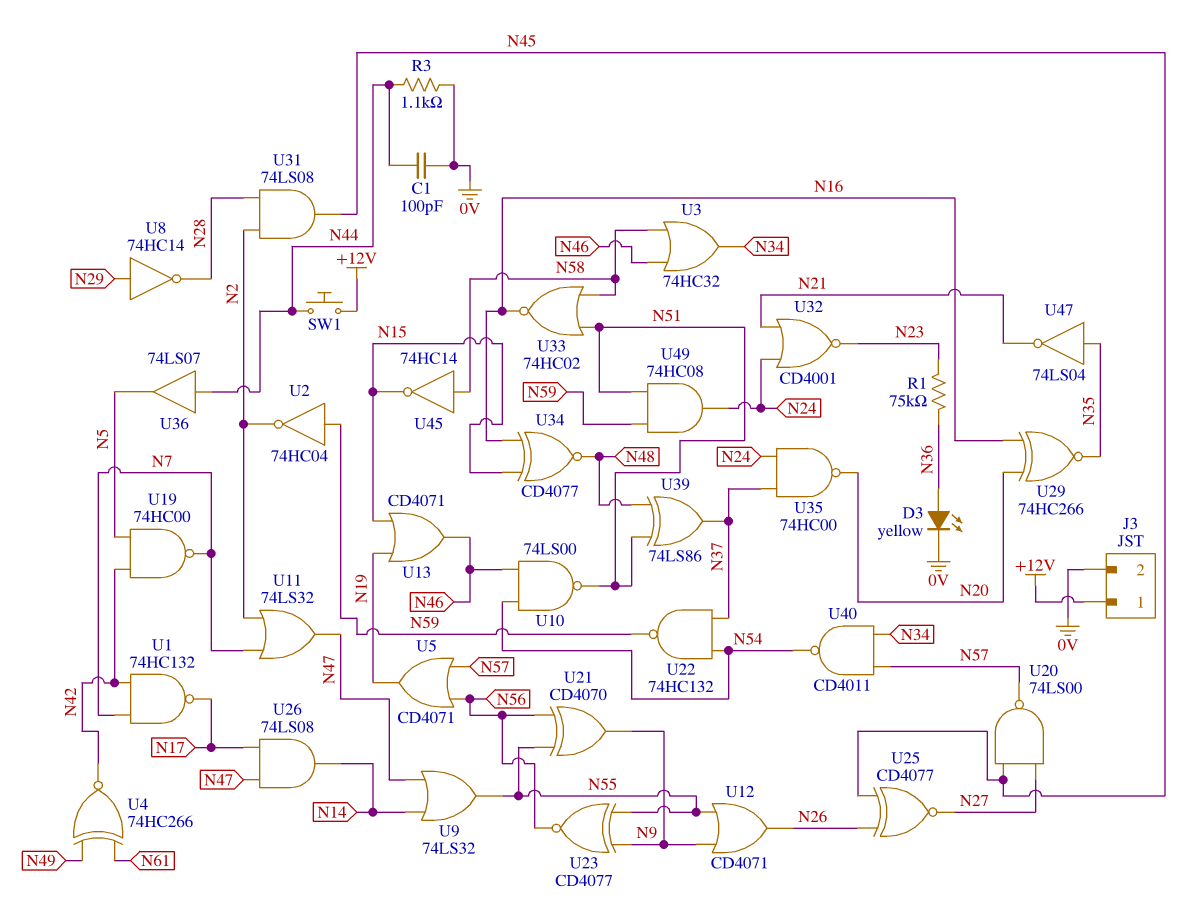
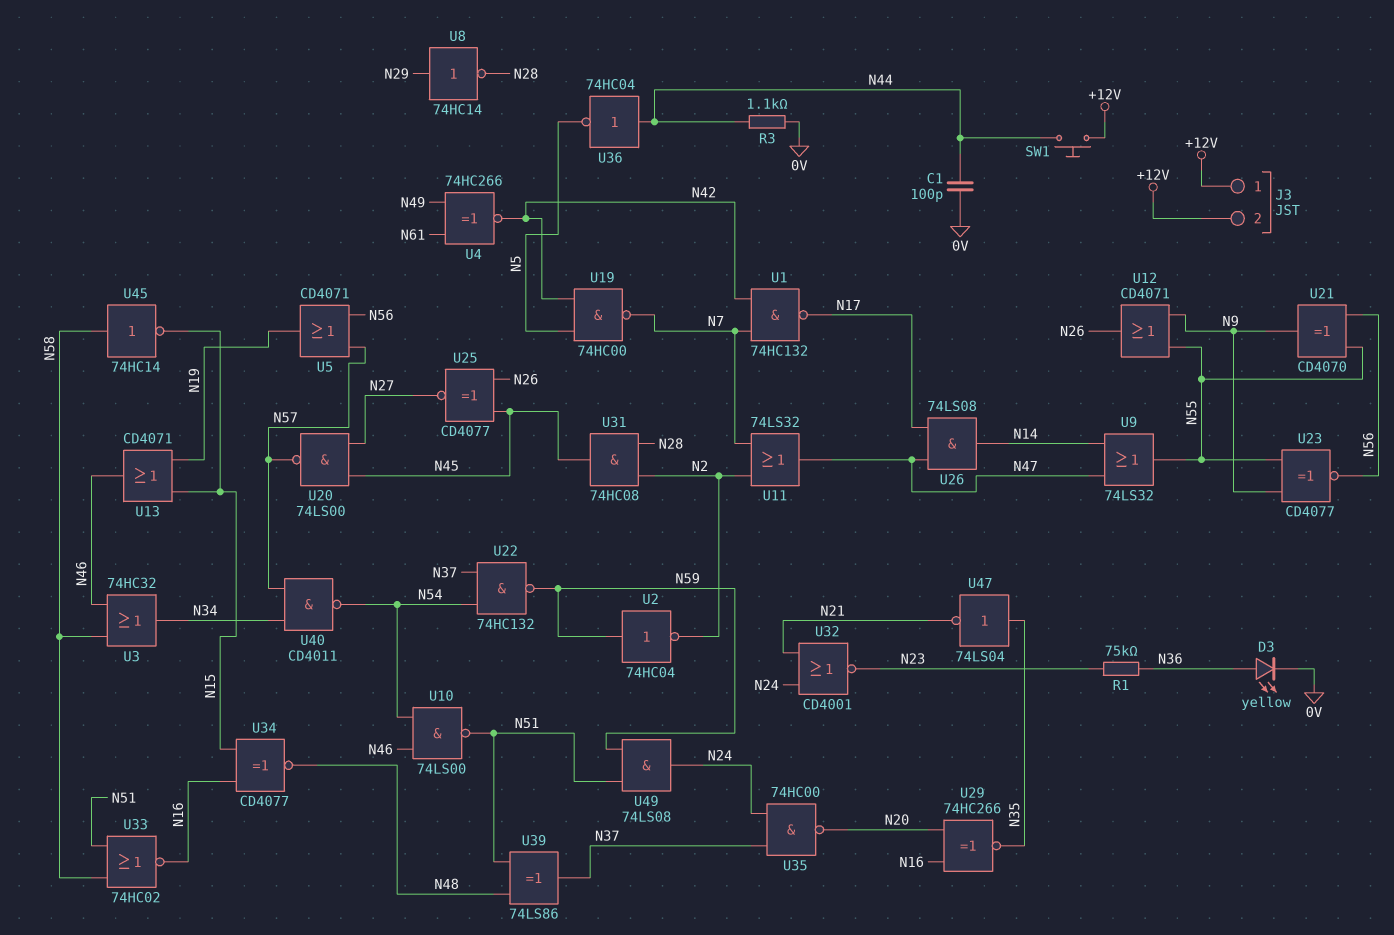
J3 pin 2: 0V -> +12V
U31: AND 74LS08 (in N2, in N28, out N45) -> AND 74HC08 (in N2, in N28, out N45)
U36: buffer 74LS07 (in N44, out N5) -> NOT 74HC04 (in N44, out N5)
U49: AND 74HC08 (in N51, in N59, out N24) -> AND 74LS08 (in N51, in N59, out N24)

